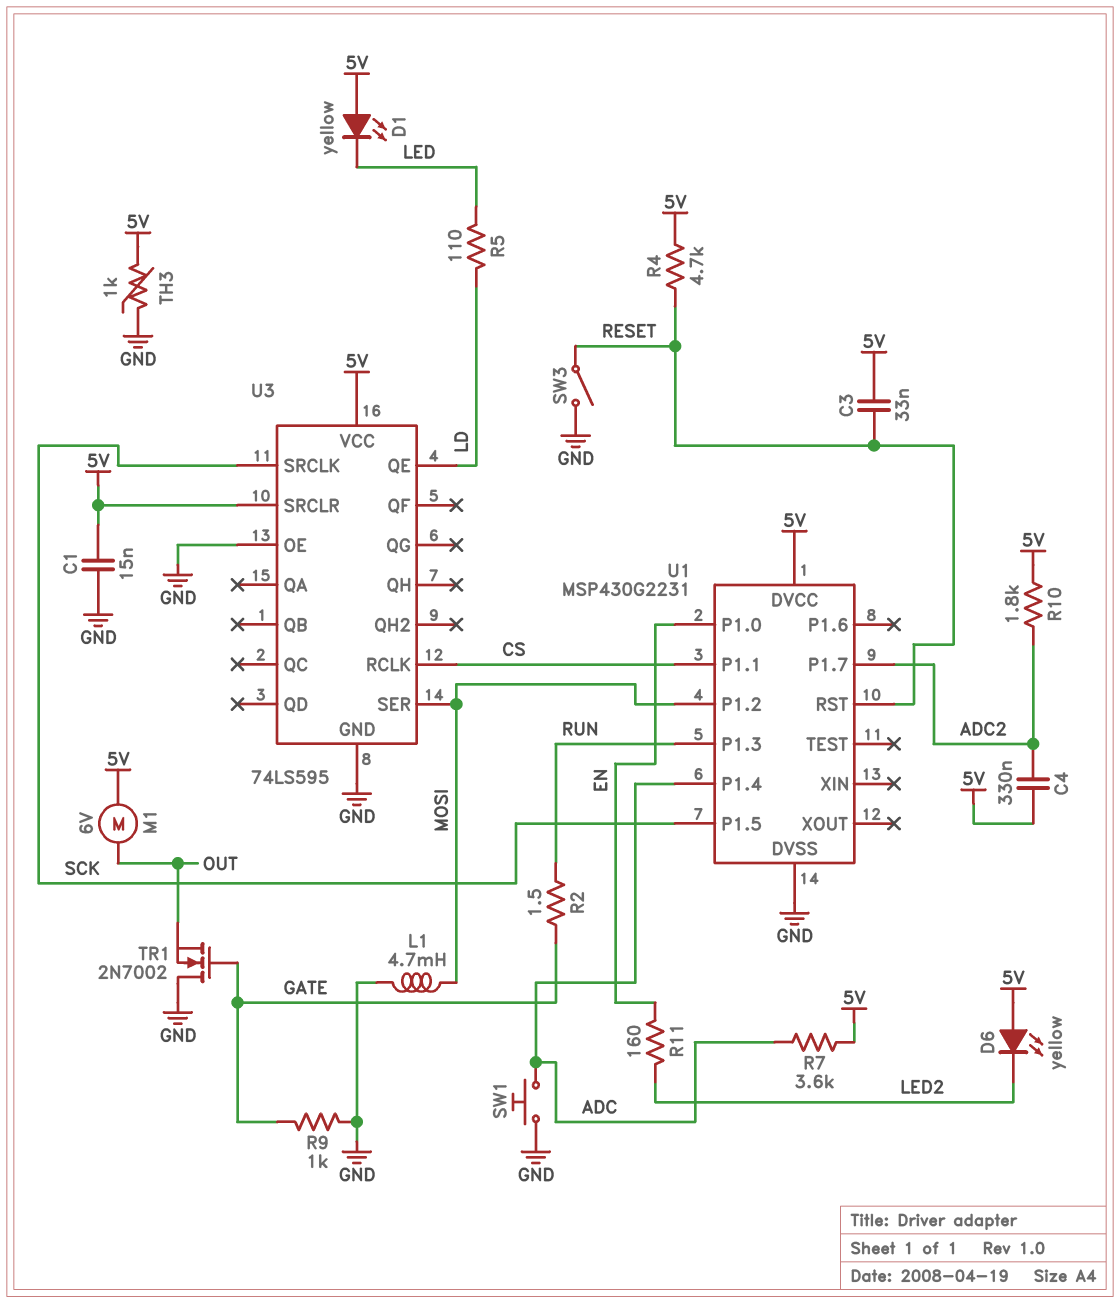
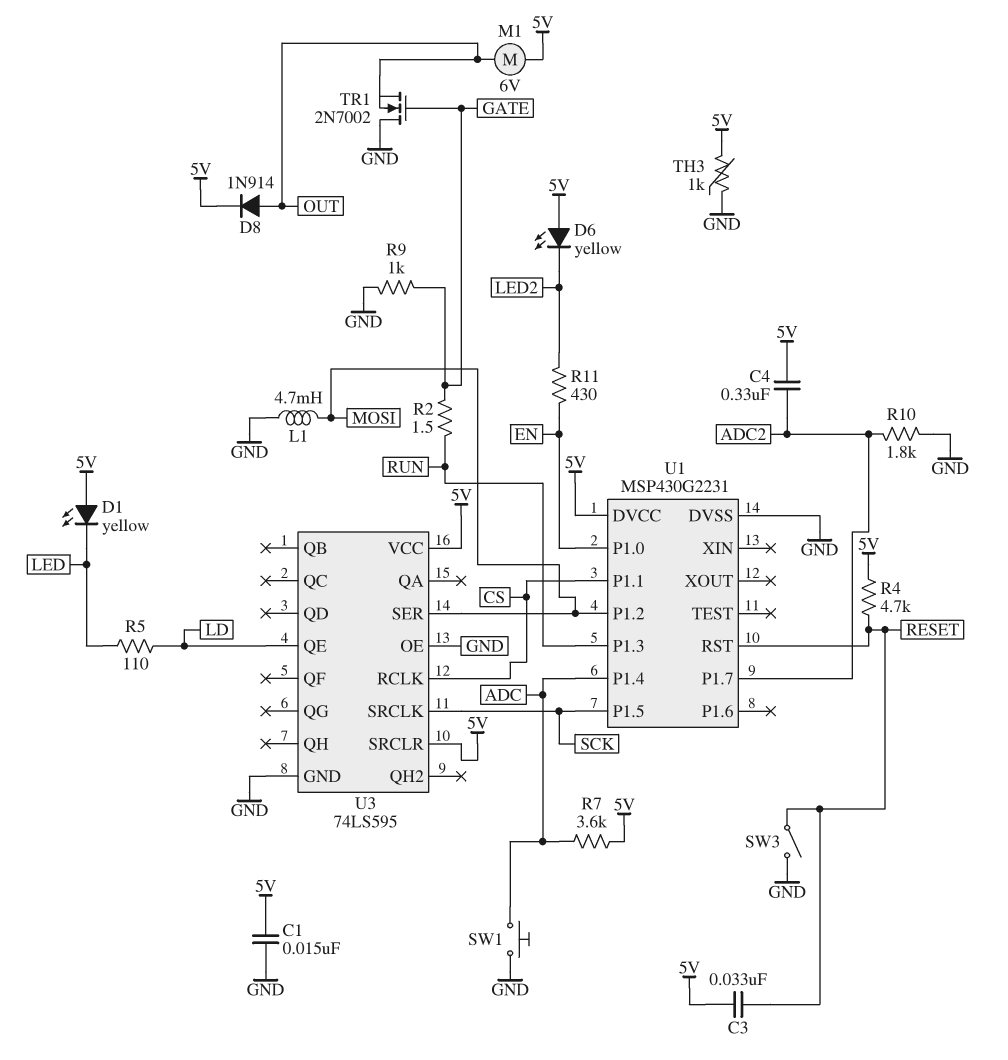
D8: none -> diode 1N914 (A OUT, K 5V)
R10: 1.8k (5V, ADC2) -> 1.8k (ADC2, GND)
R11: 160 (EN, LED2) -> 430 (EN, LED2)

